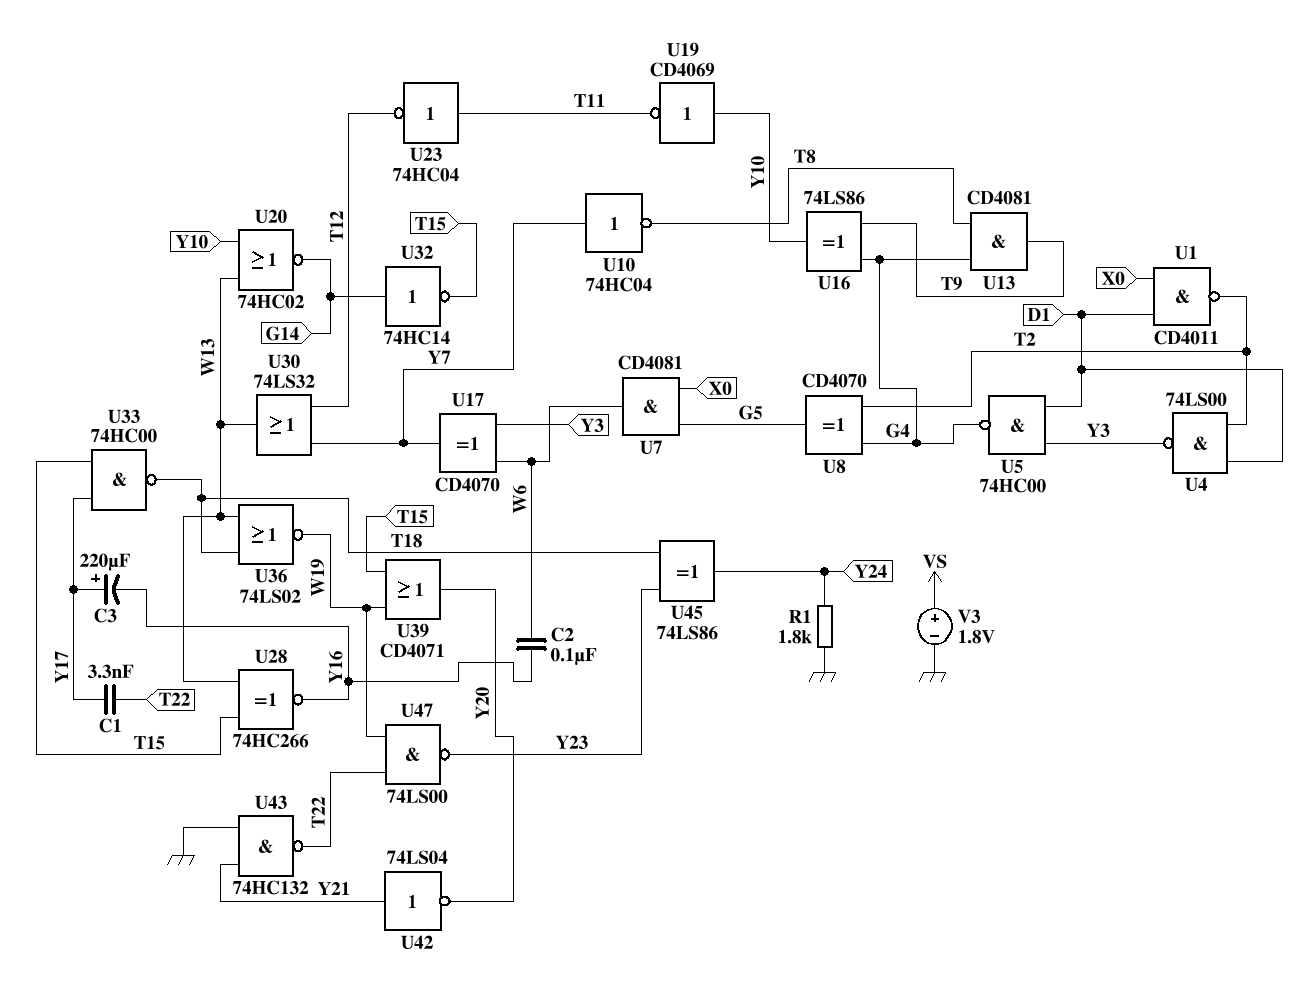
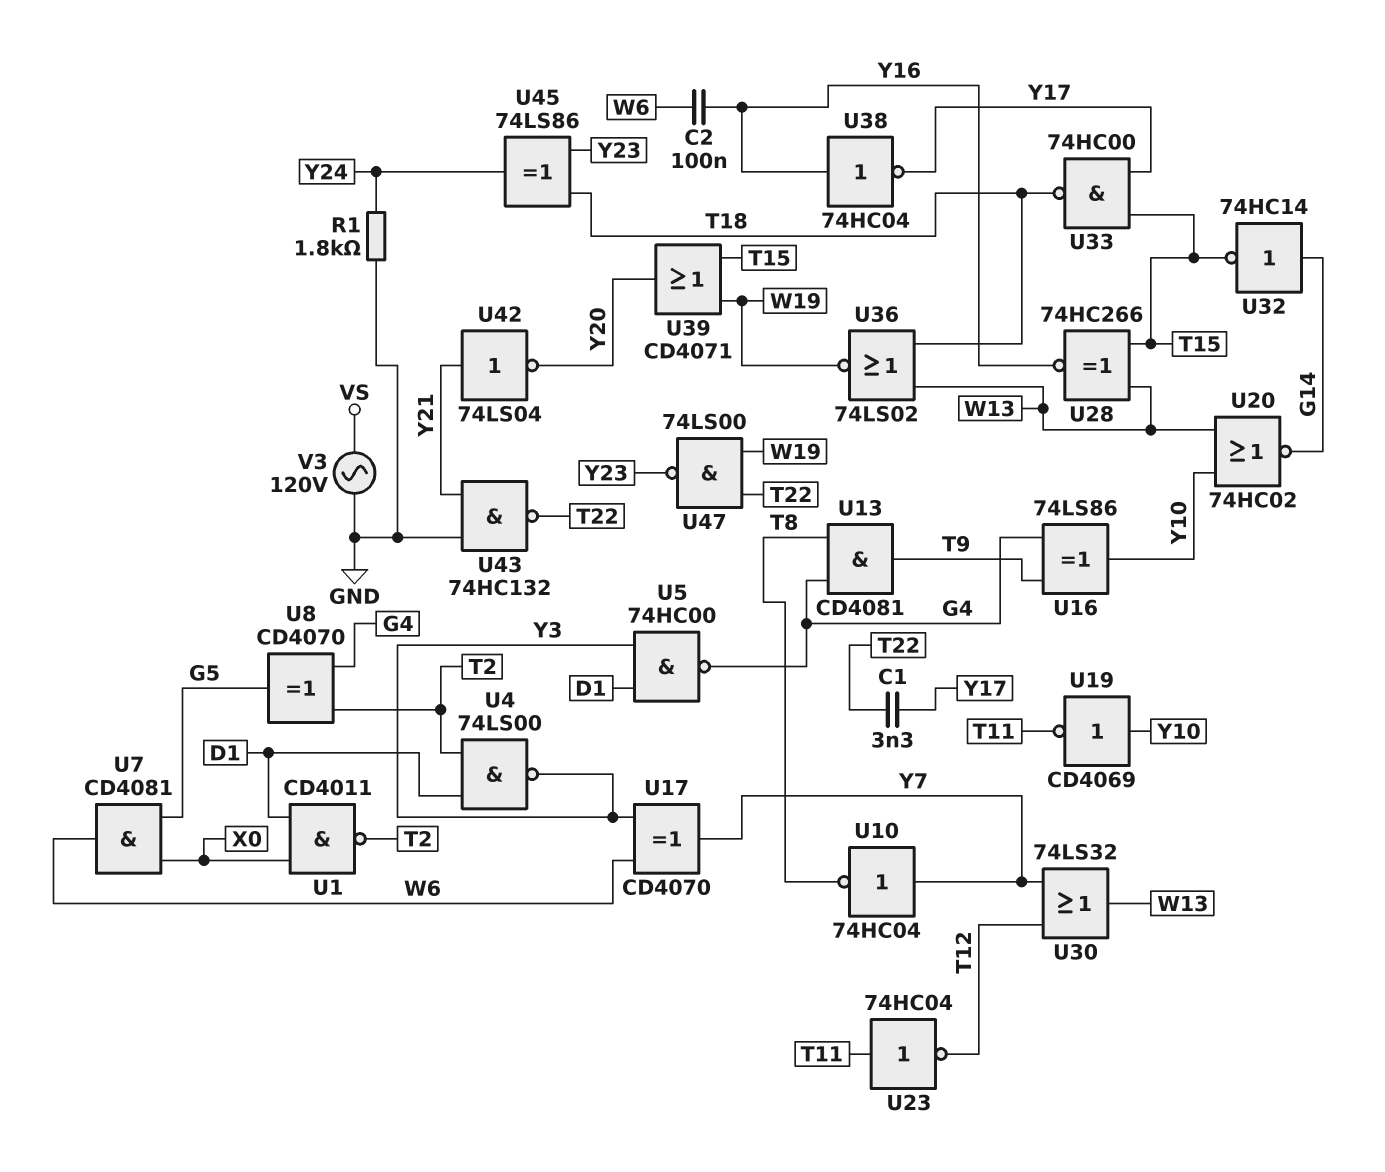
C3: 220uF (plus Y17, minus Y16) -> none
U38: none -> NOT 74HC04 (in Y16, out Y17)
V3: 1.8V (plus VS, minus GND) -> AC 120V (GND, VS)

